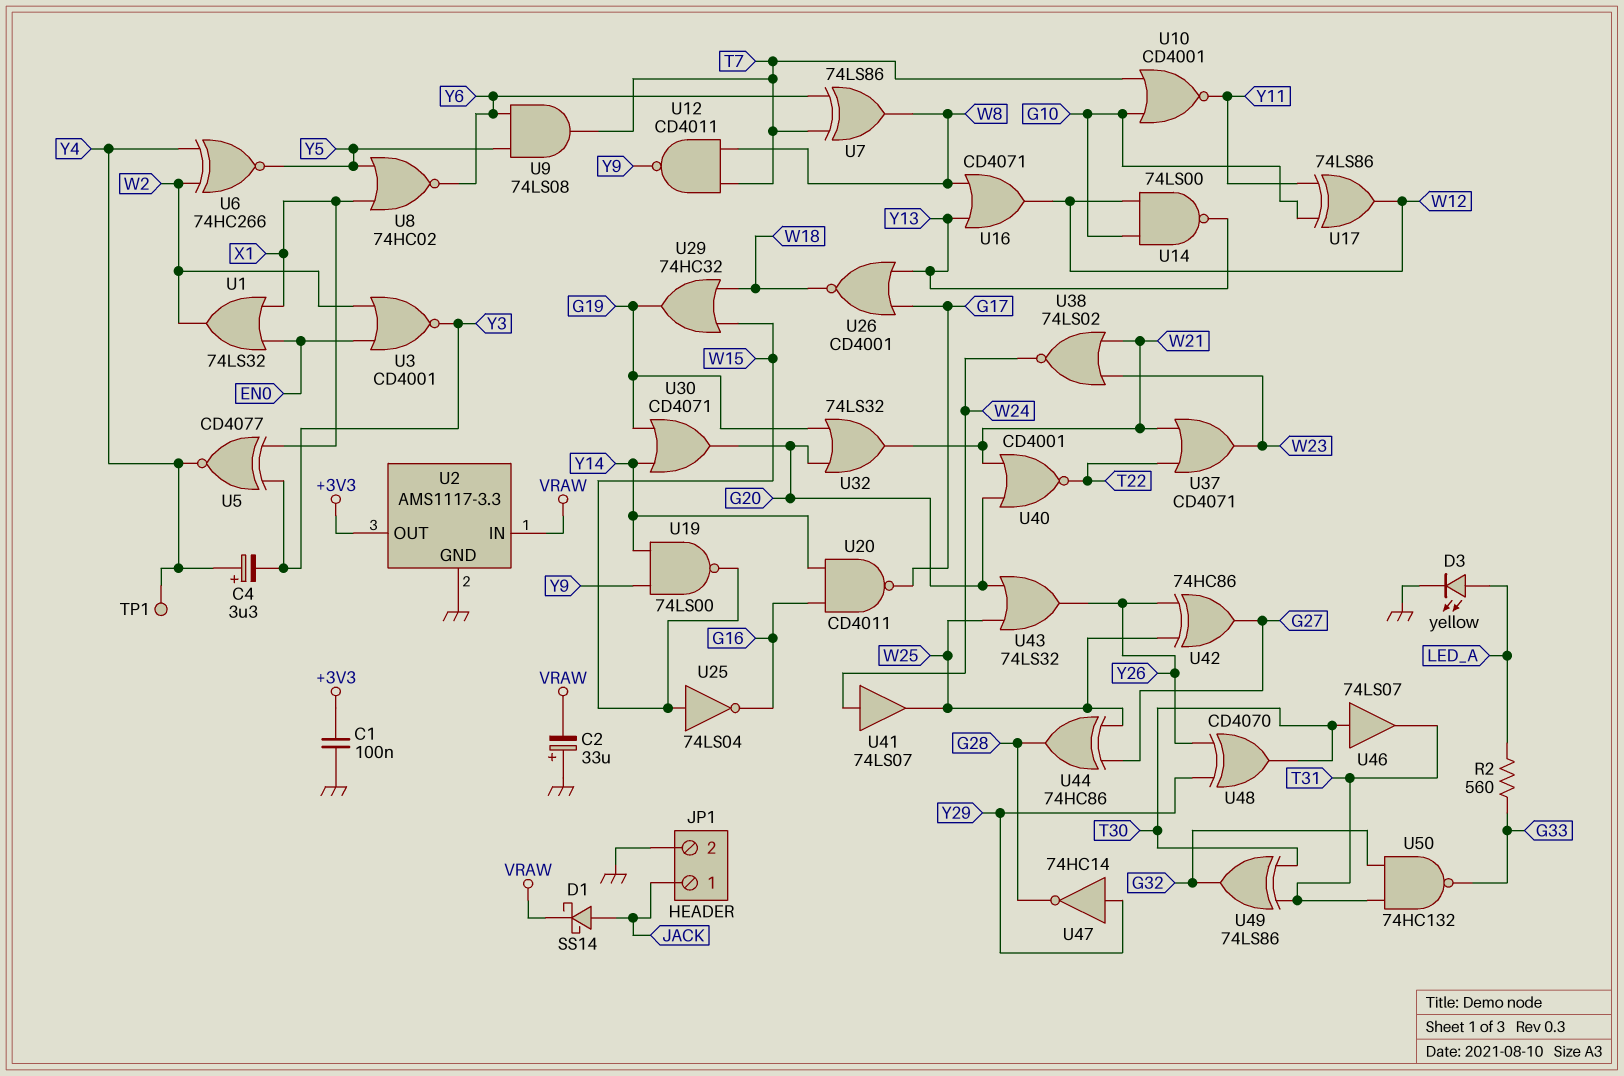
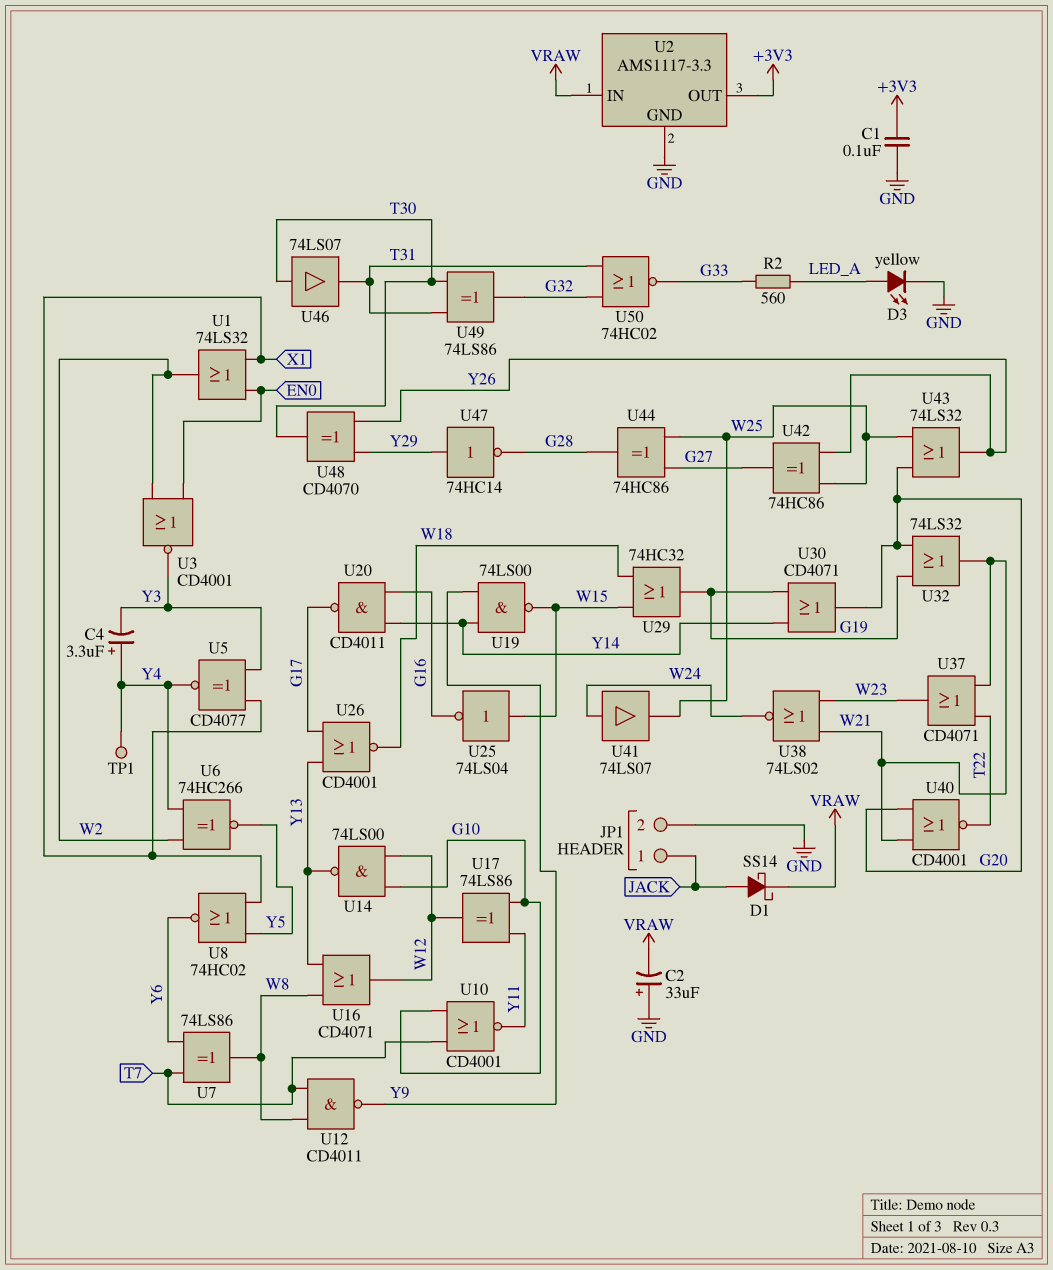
U9: AND 74LS08 (in Y5, in Y6, out T7) -> none
U50: NAND 74HC132 (in G32, in T31, out G33) -> NOR 74HC02 (in G32, in T31, out G33)

